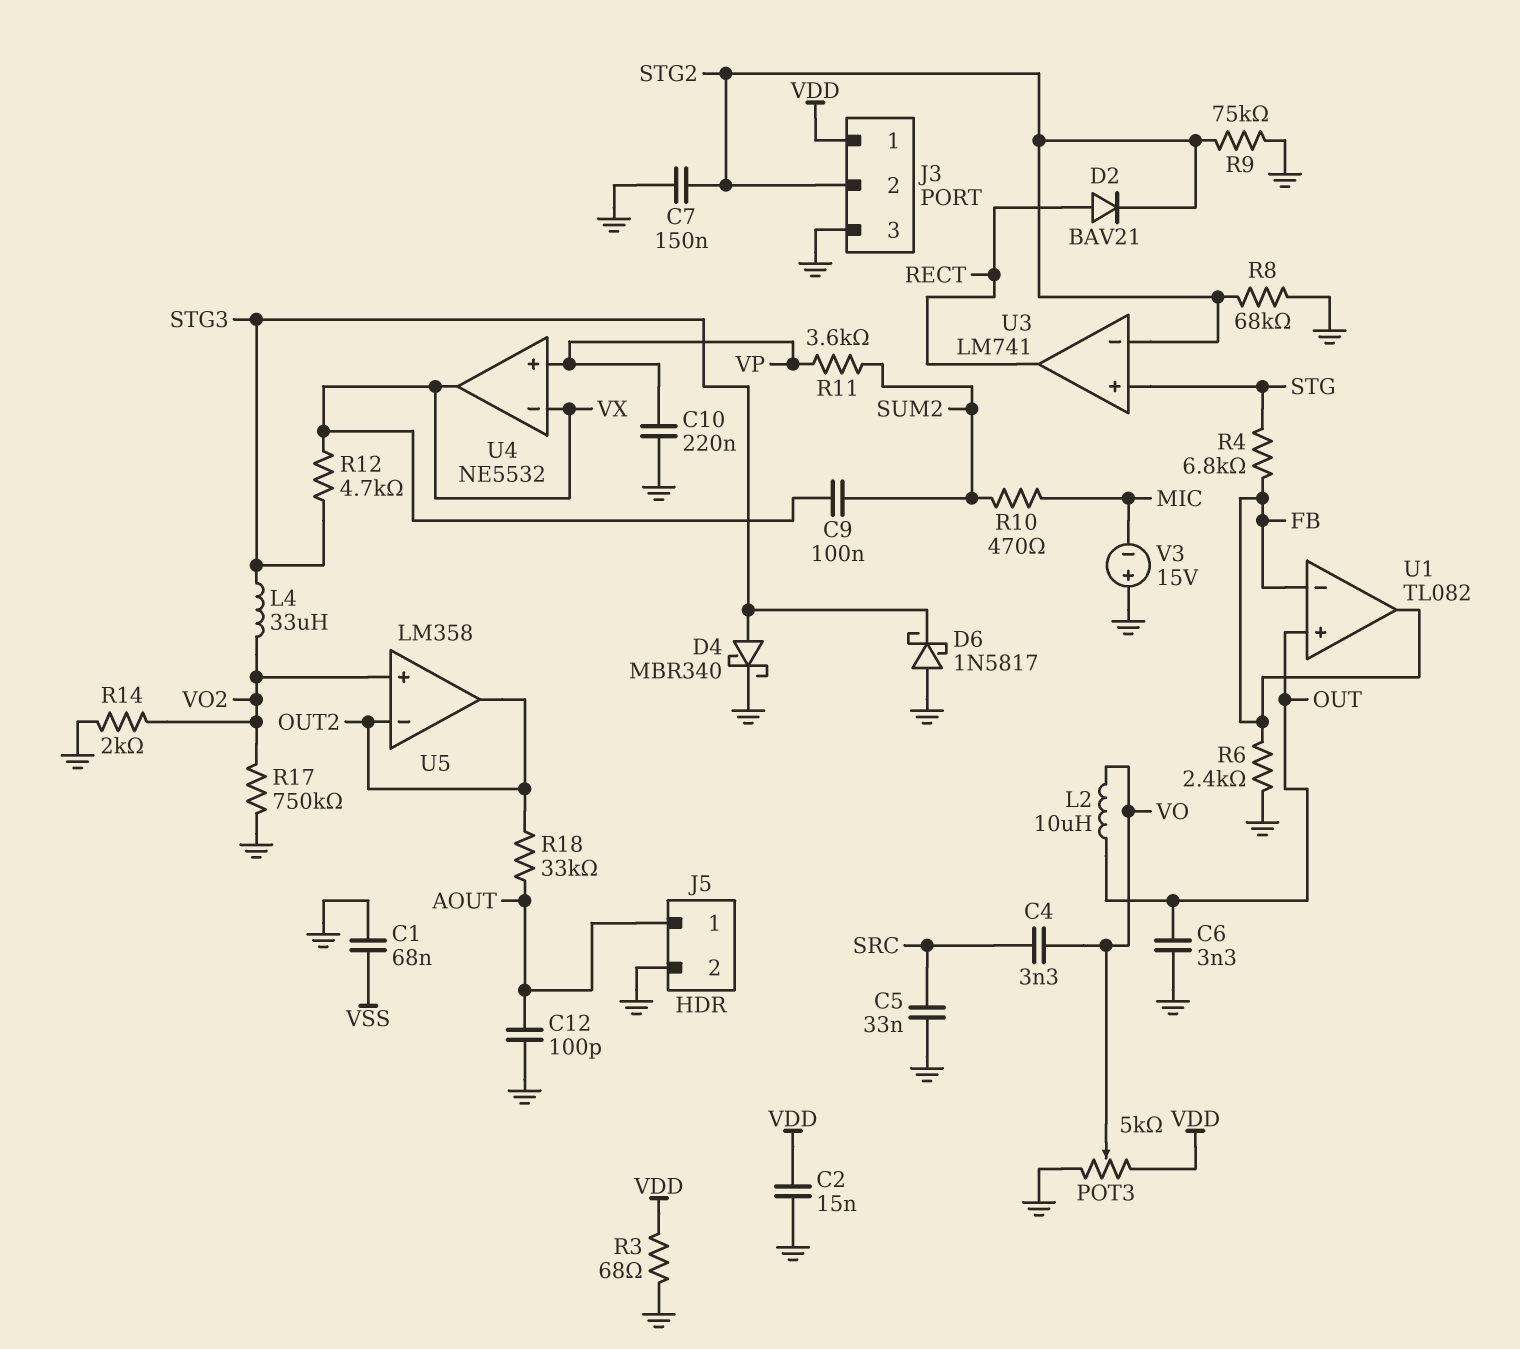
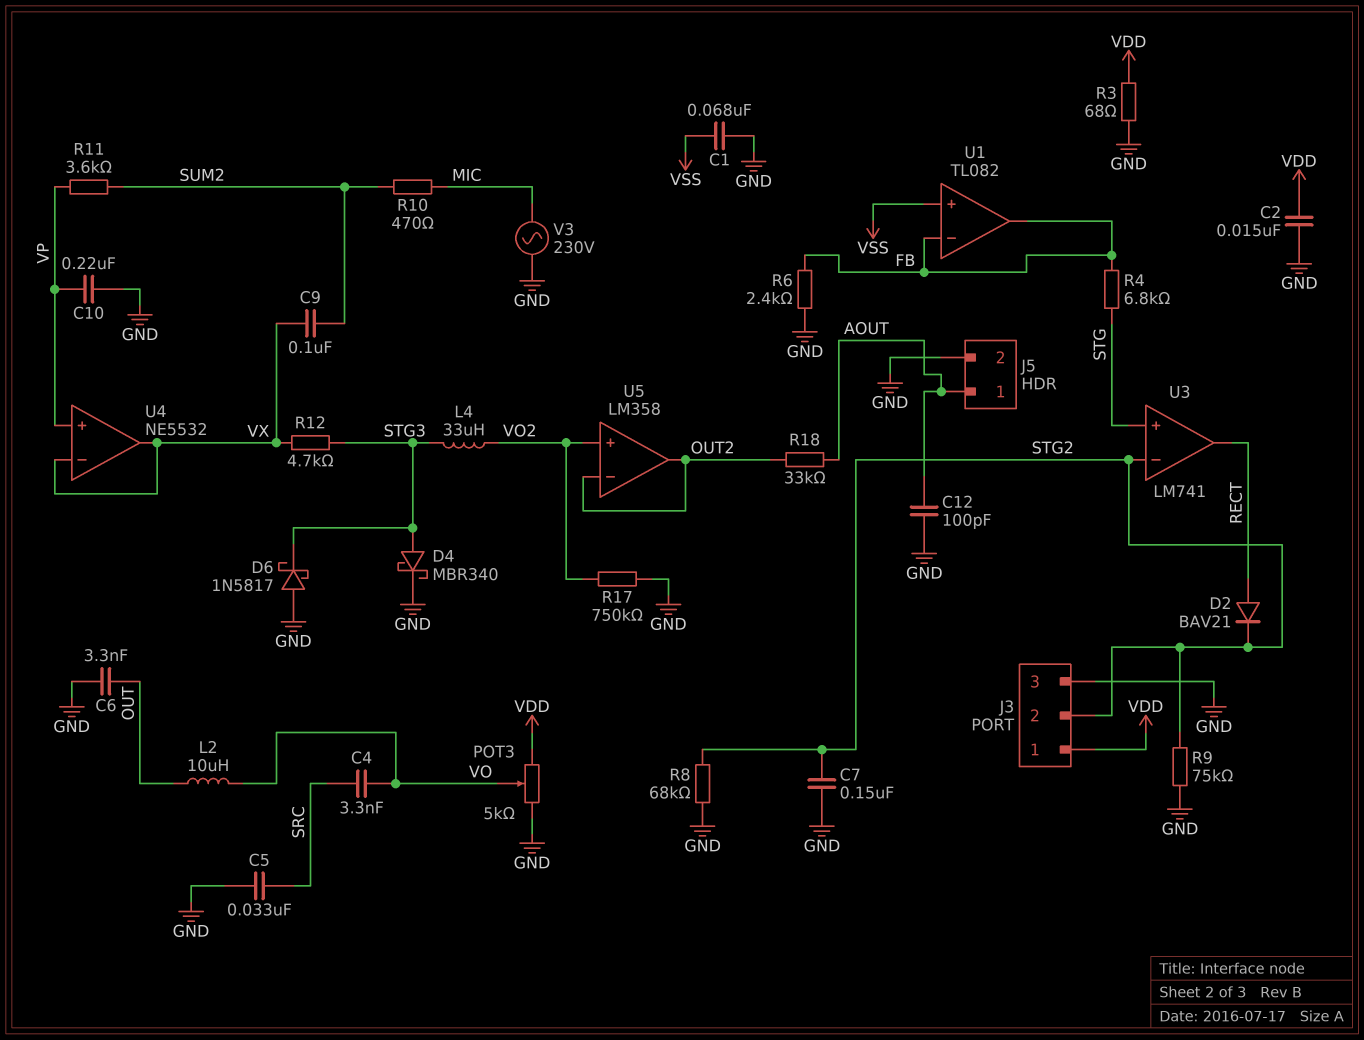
R14: 2k (GND, VO2) -> none
U1 pin in+: OUT -> VSS
V3: 15V (plus GND, minus MIC) -> AC 230V (GND, MIC)

